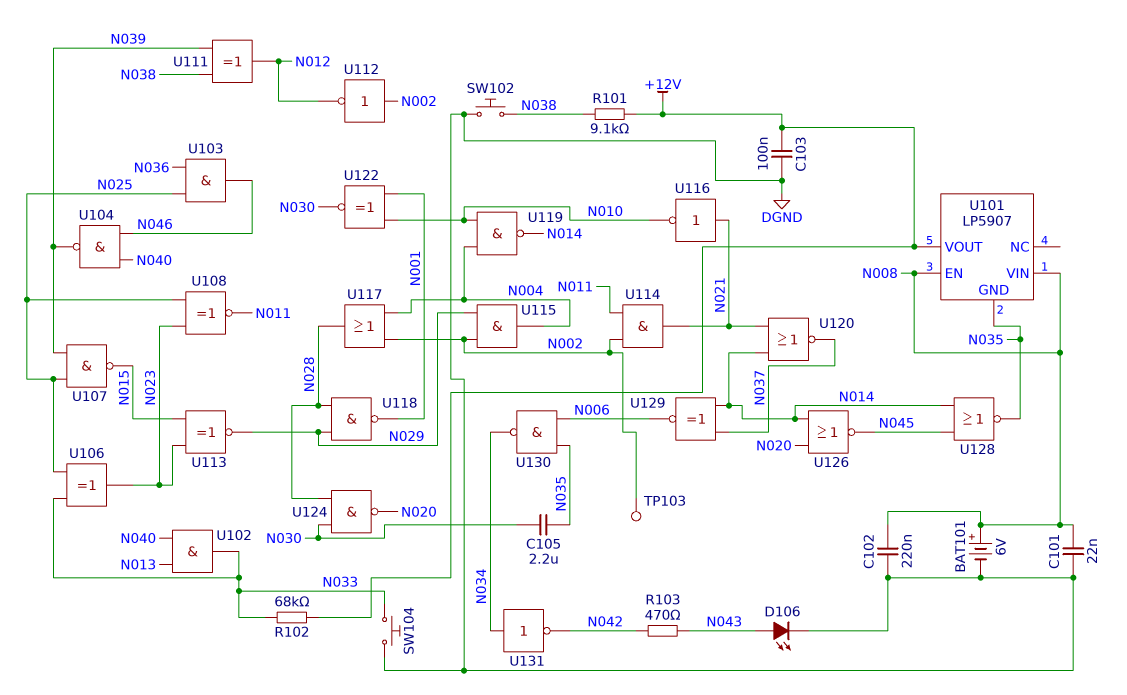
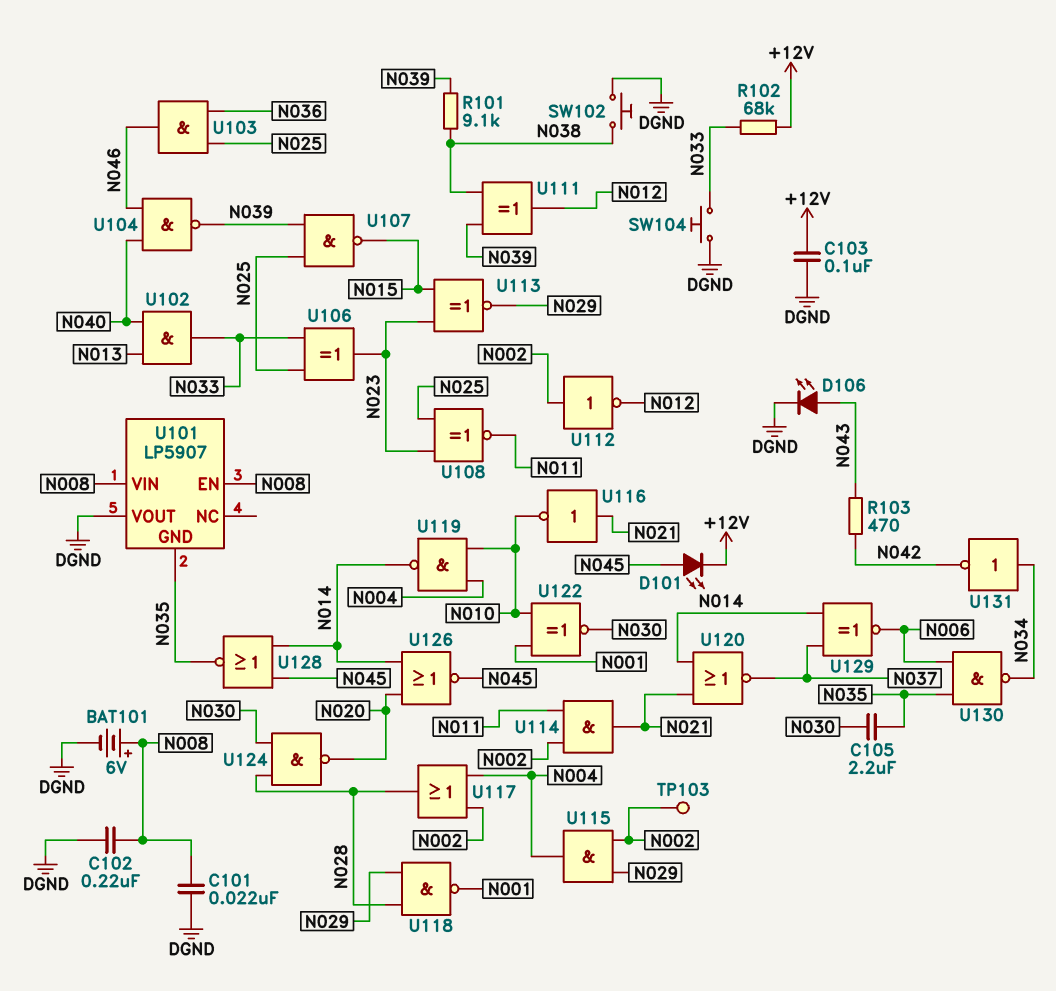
D101: none -> LED (A N045, K +12V)
R101: 9.1k (+12V, N038) -> 9.1k (N038, N039)
U101 pin VOUT: +12V -> DGND

